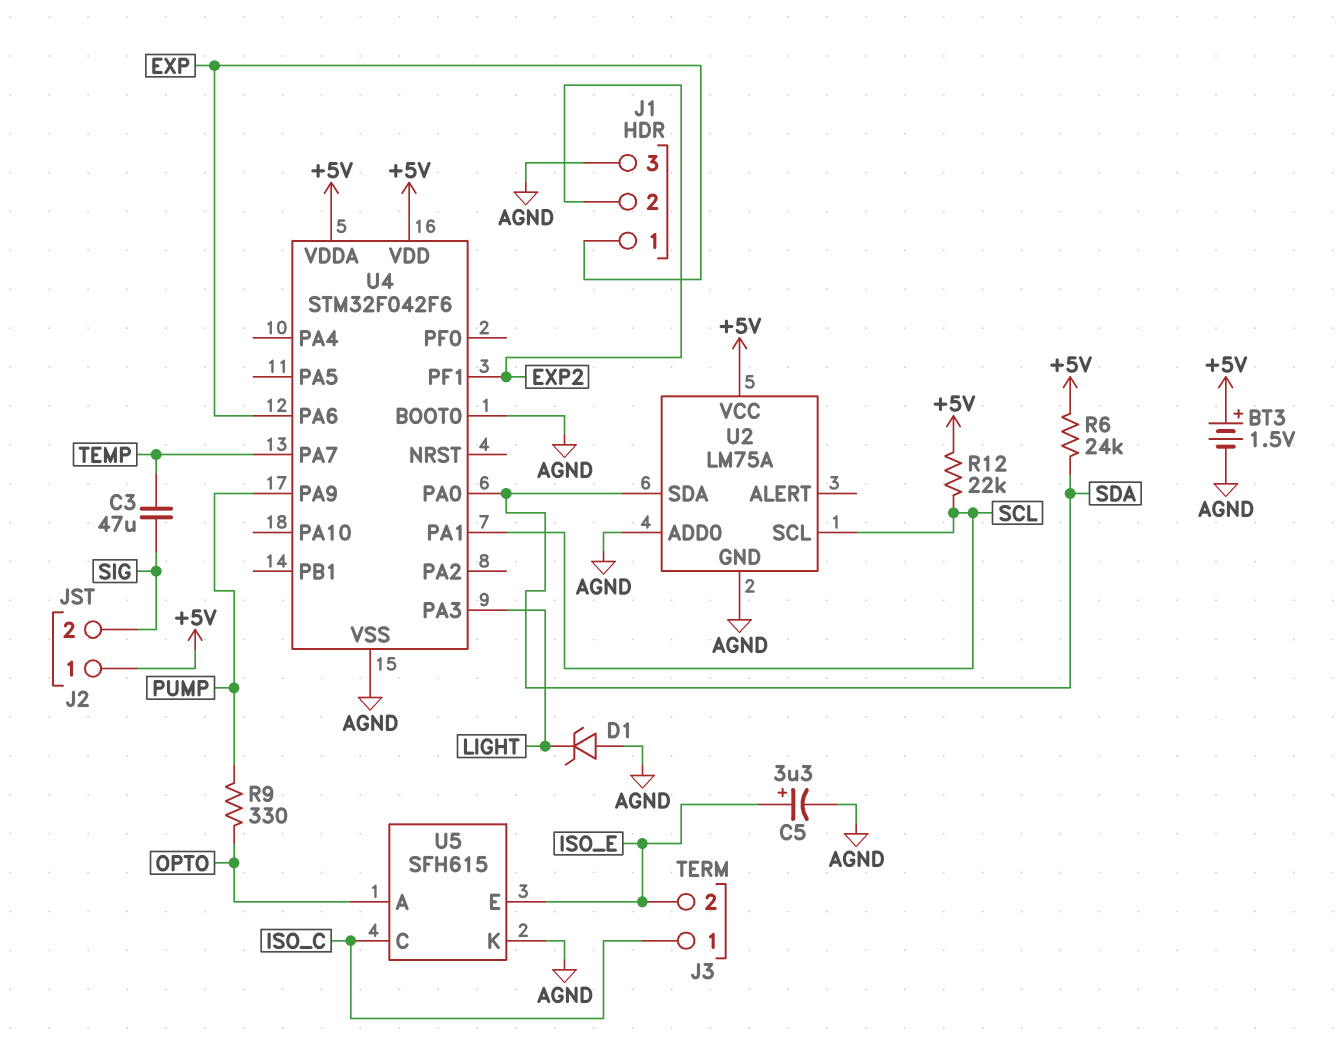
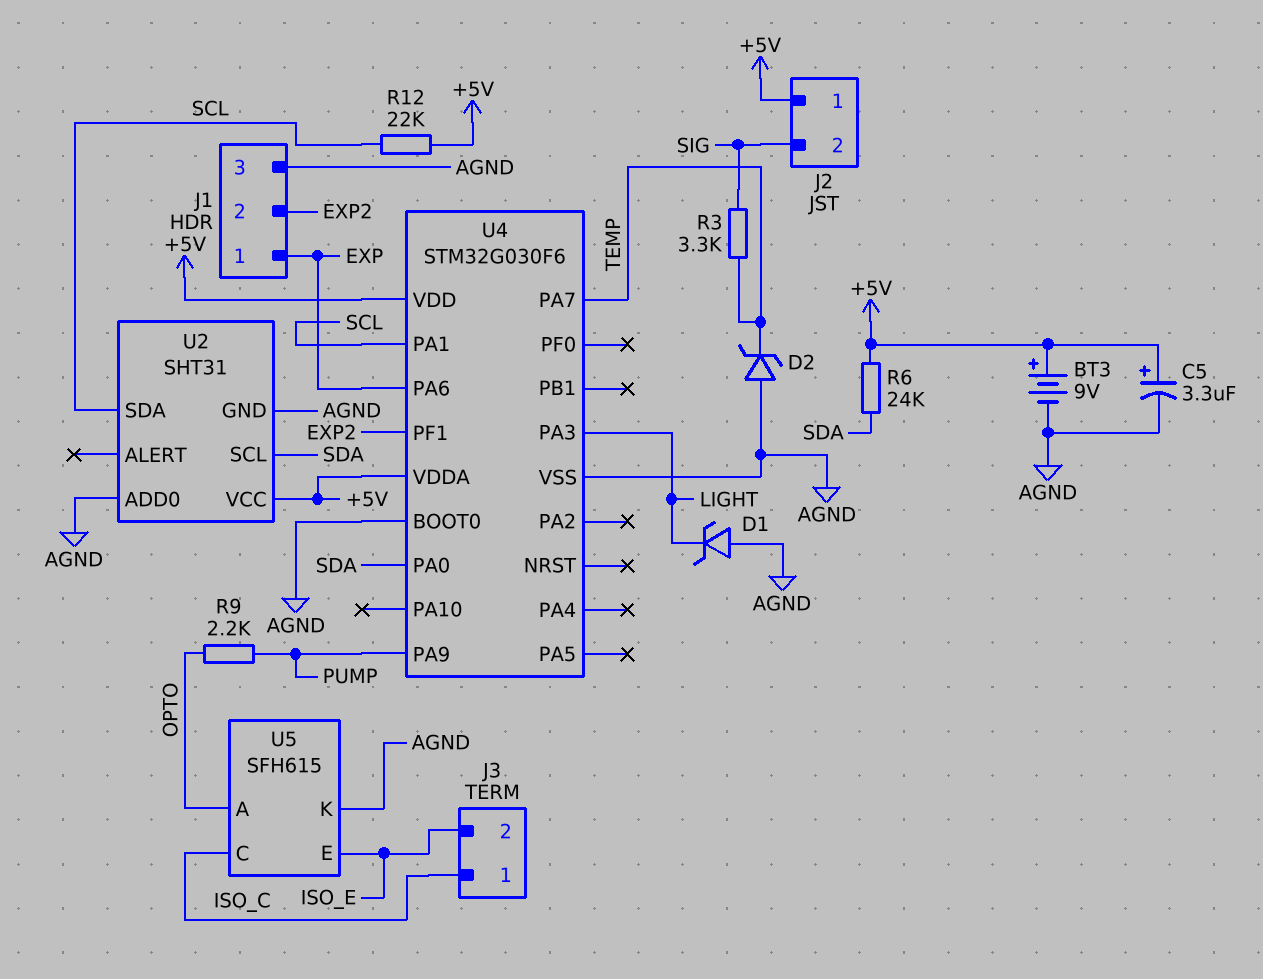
BT3: 1.5V (plus +5V, minus AGND) -> 9V (plus +5V, minus AGND)
C3: 47uF (SIG, TEMP) -> none
C5: 3.3uF (plus ISO_E, minus AGND) -> 3.3uF (plus +5V, minus AGND)
D2: none -> zener (A AGND, K TEMP)
R3: none -> 3.3k (SIG, TEMP)
R9: 330 (OPTO, PUMP) -> 2.2k (OPTO, PUMP)
U2: LM75A -> SHT31
U2 pin SCL: SCL -> SDA
U2 pin SDA: SDA -> SCL
U4: STM32F042F6 -> STM32G030F6

